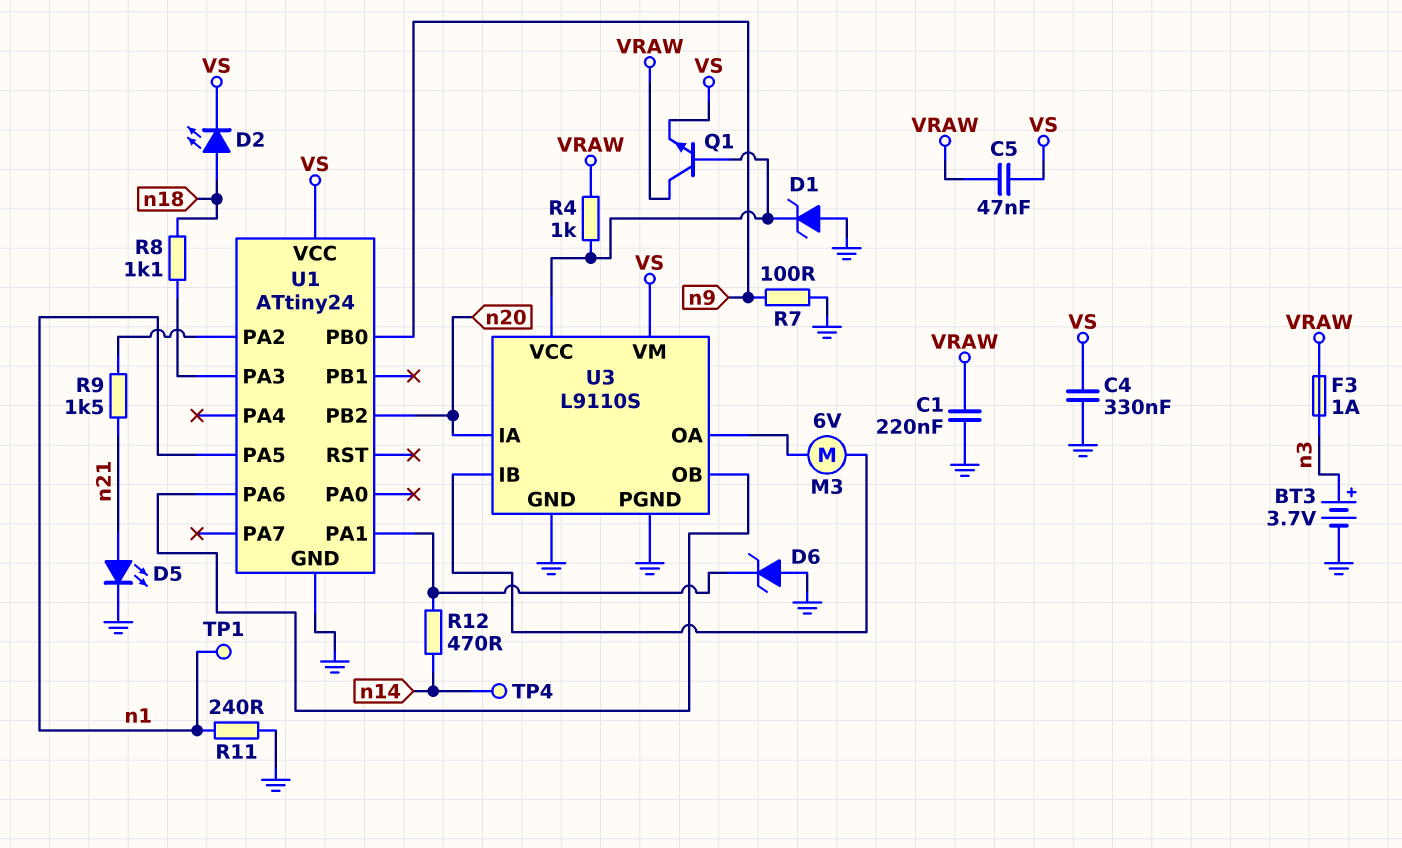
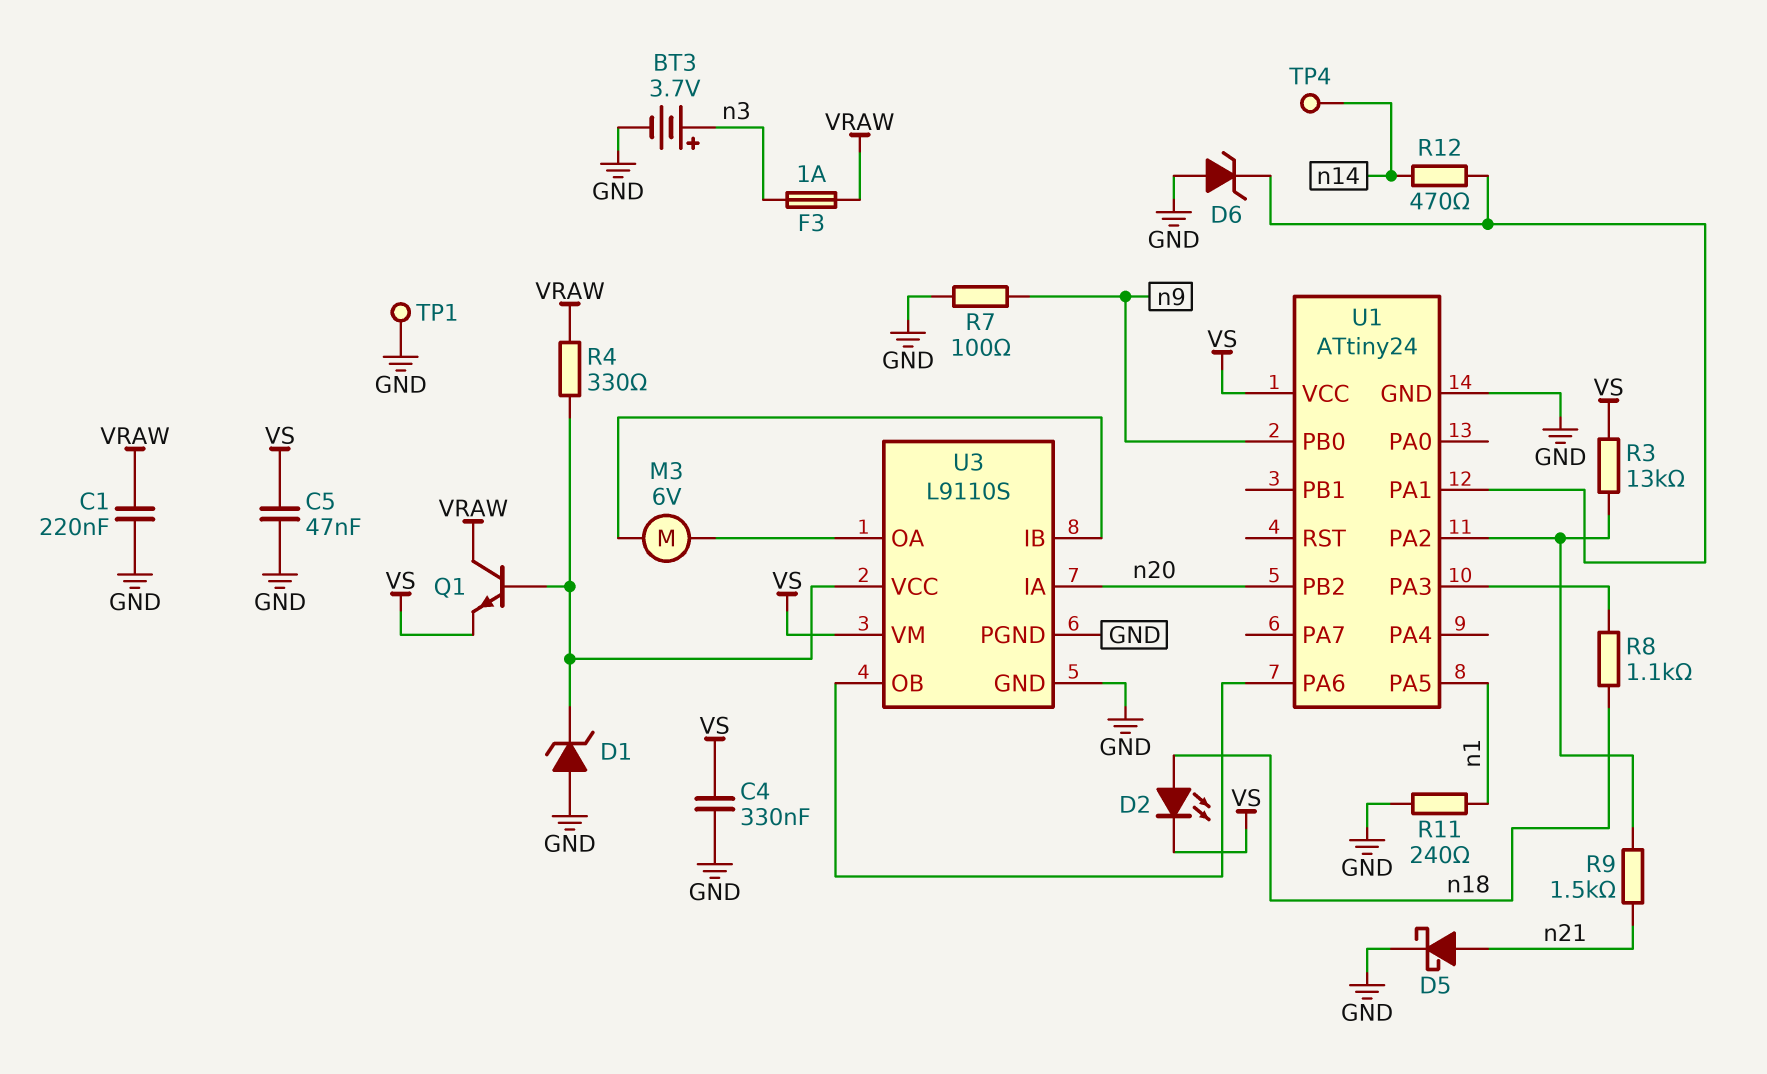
C5: 47nF (VRAW, VS) -> 47nF (GND, VS)
D5: LED (A n21, K GND) -> schottky (A n21, K GND)
R3: none -> 13k (U1/PA2, VS)
R4: 1k (U3/VCC, VRAW) -> 330 (U3/VCC, VRAW)
TP1: test point (n1) -> test point (GND)

